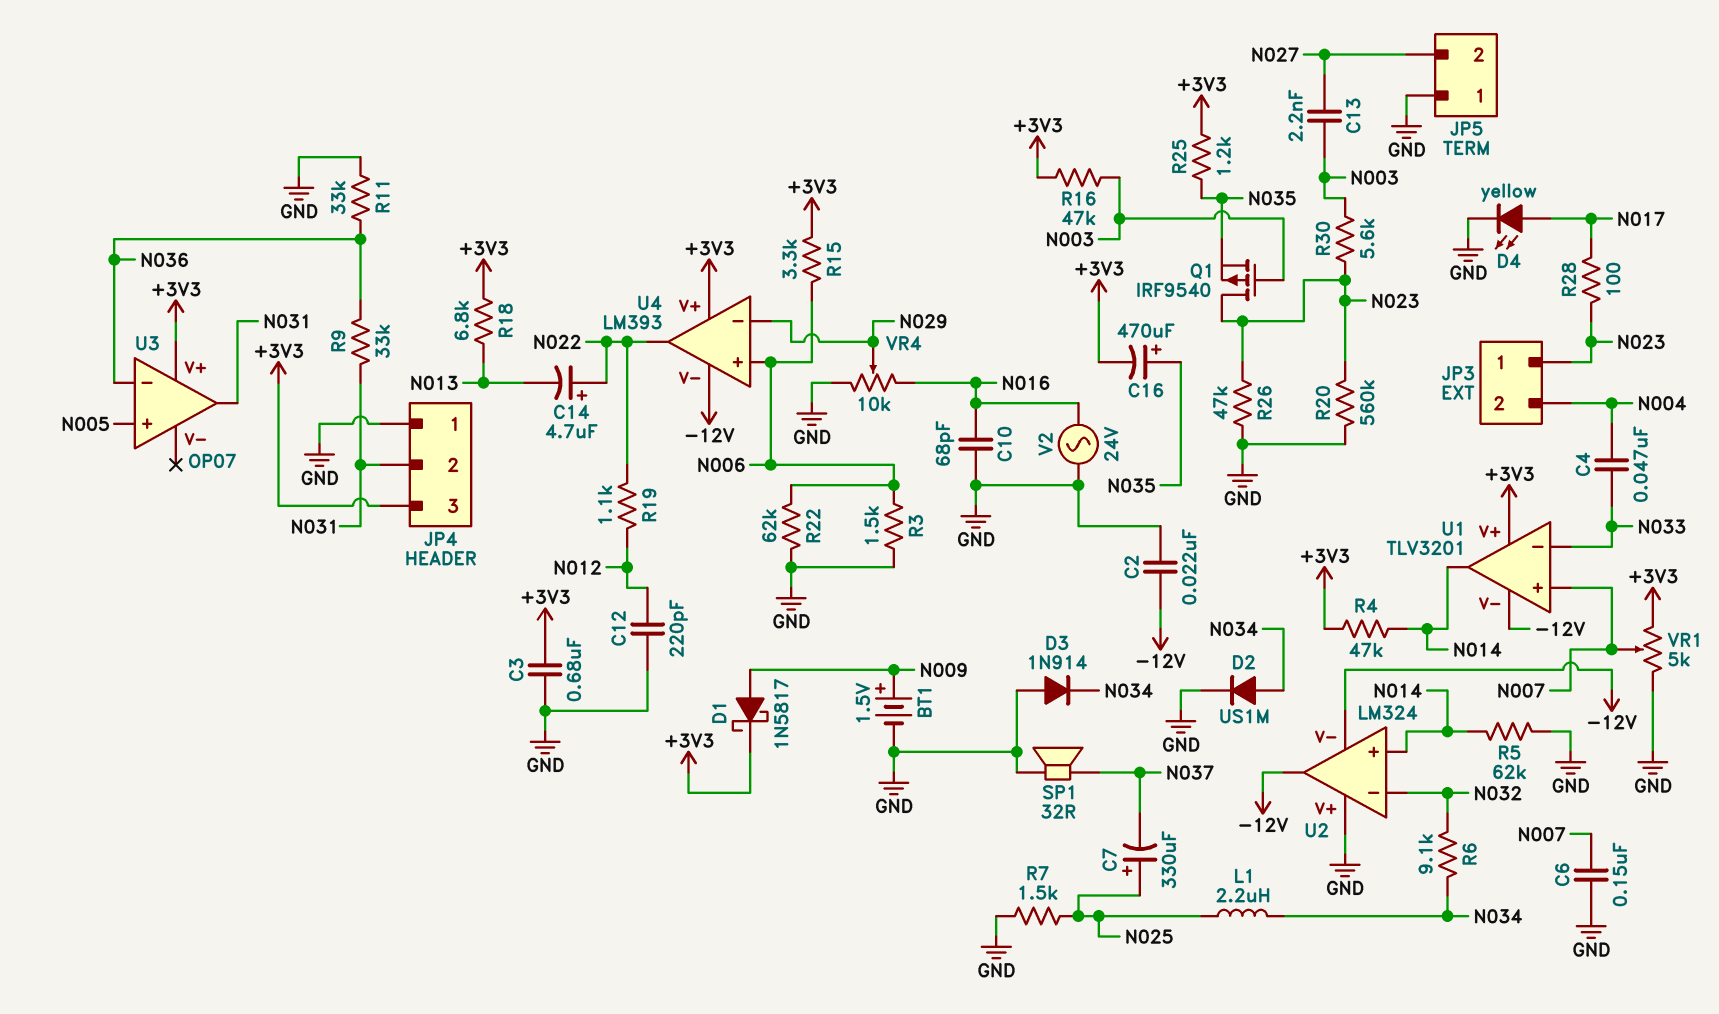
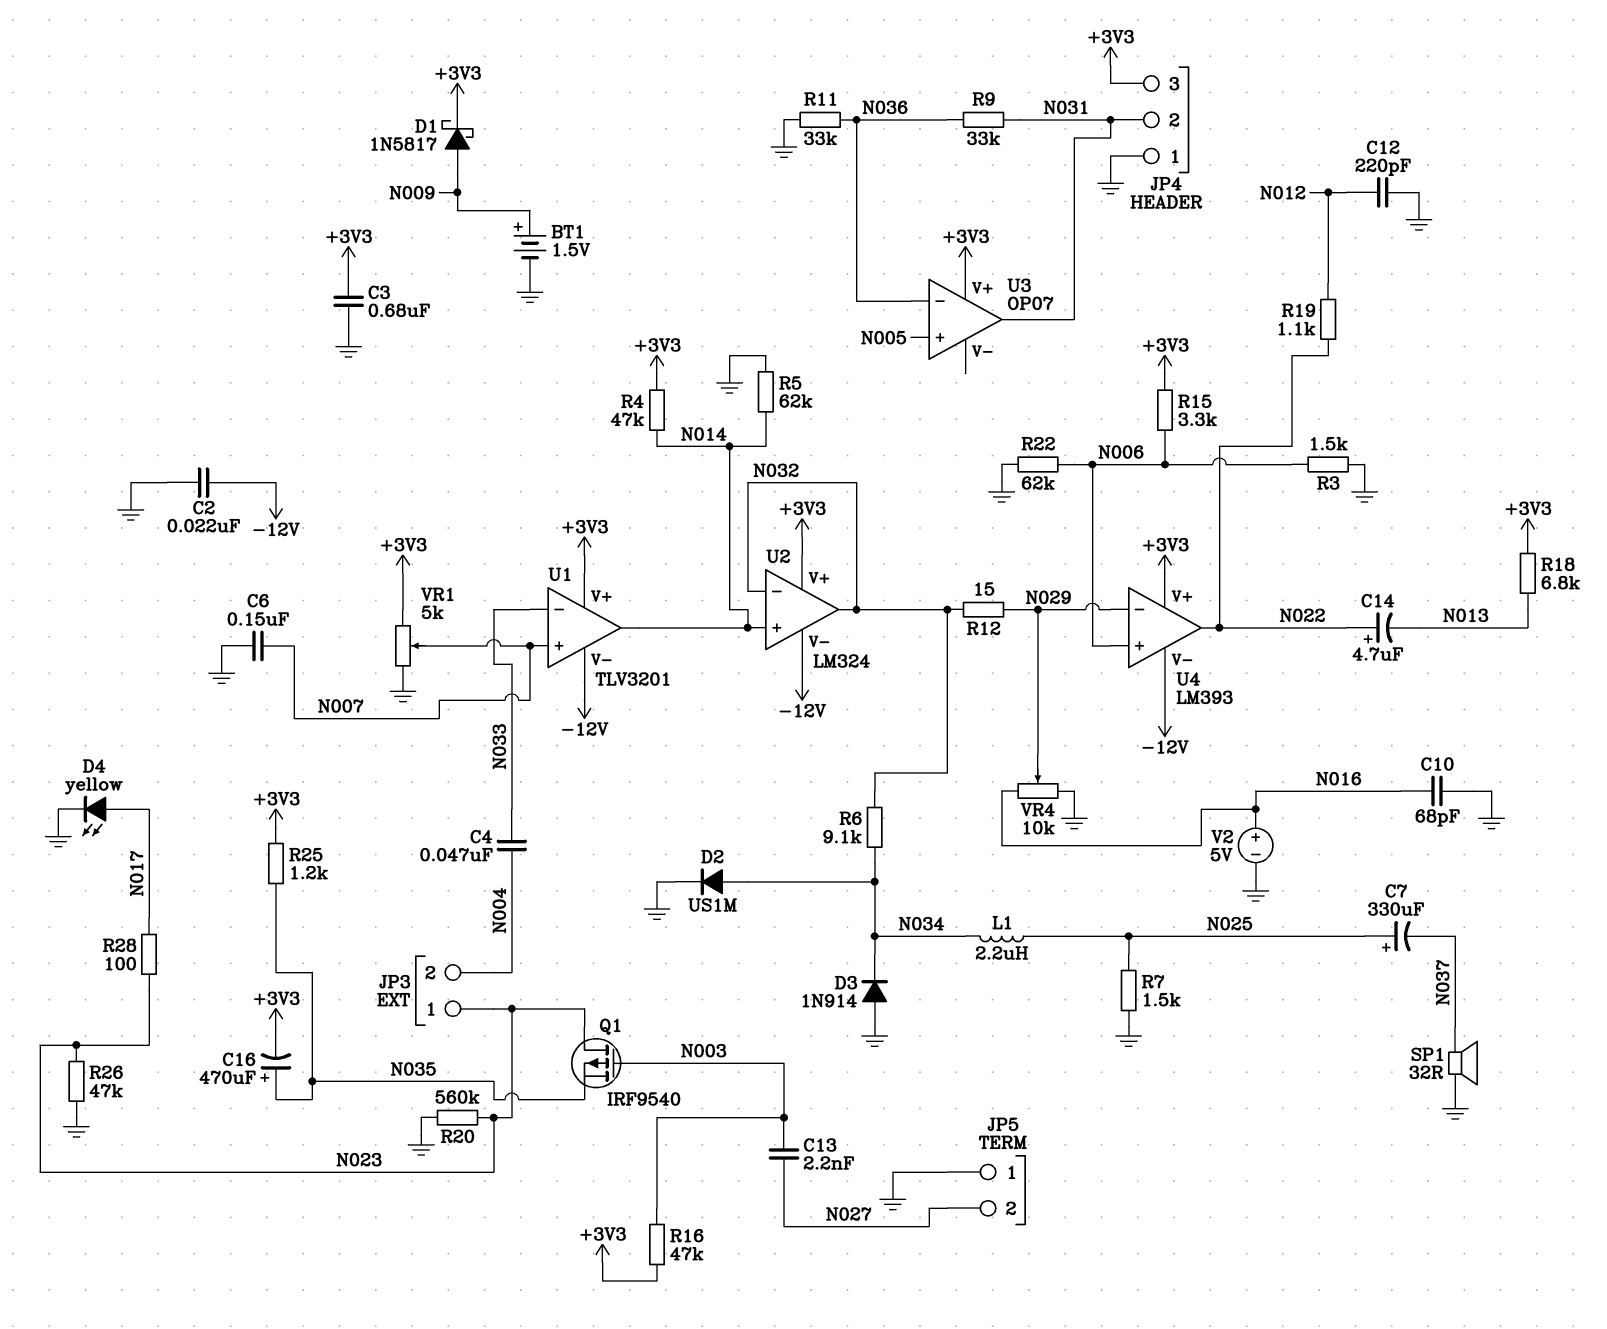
R12: none -> 15 (N029, N032)
R30: 5.6k (N003, N023) -> none
U2 pin V+: GND -> +3V3
U2 pin out: -12V -> N032
V2: AC 24V (GND, N016) -> 5V (plus N016, minus GND)

